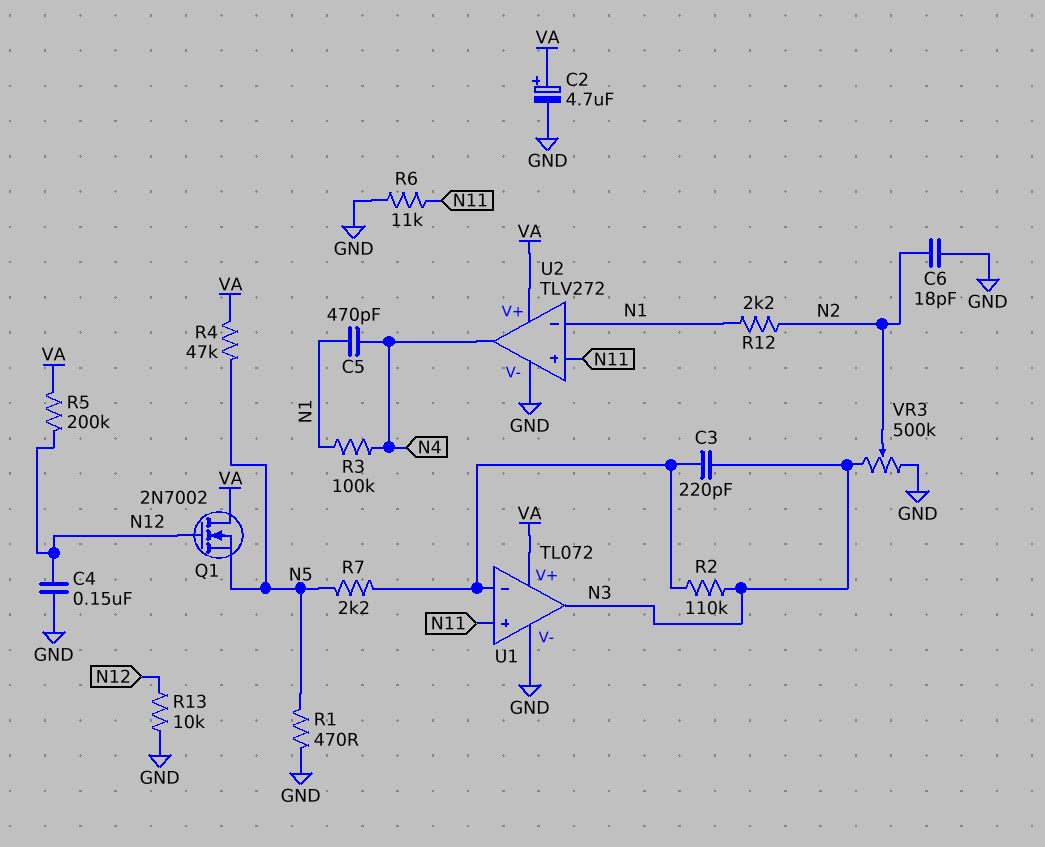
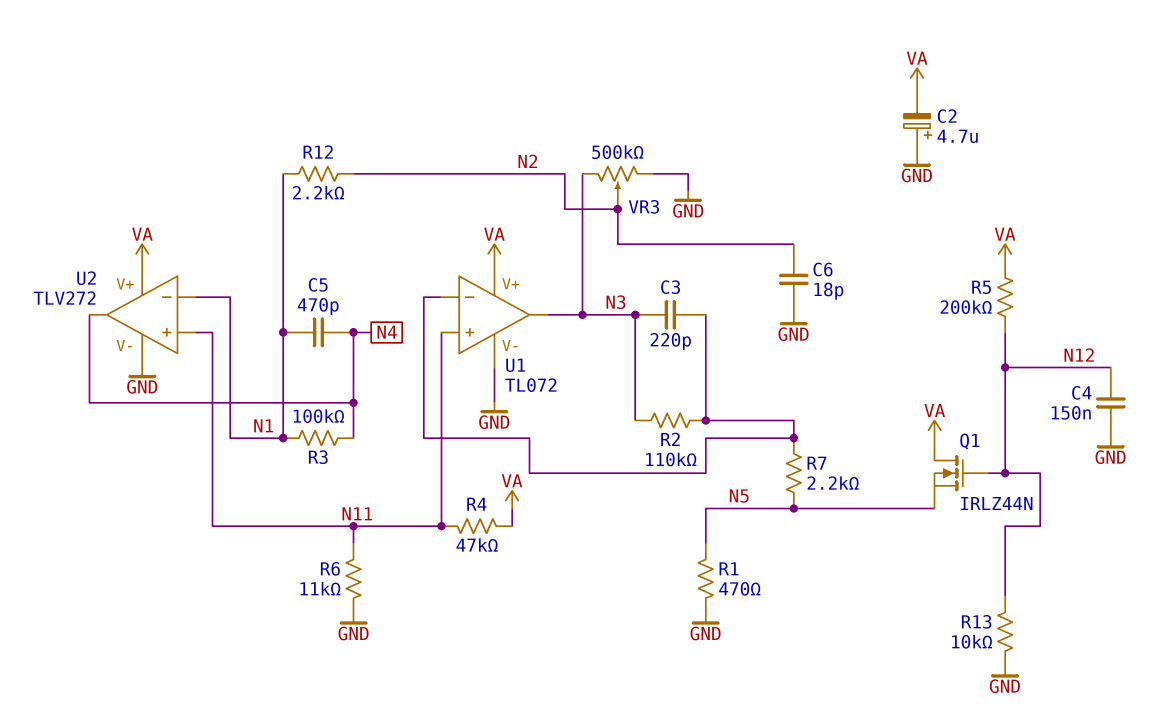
C2: 4.7uF (plus VA, minus GND) -> 4.7uF (plus GND, minus VA)
Q1: NMOS 2N7002 (G N12, D VA, S N5) -> NMOS IRLZ44N (G N12, D VA, S N5)
R4: 47k (N5, VA) -> 47k (N11, VA)

